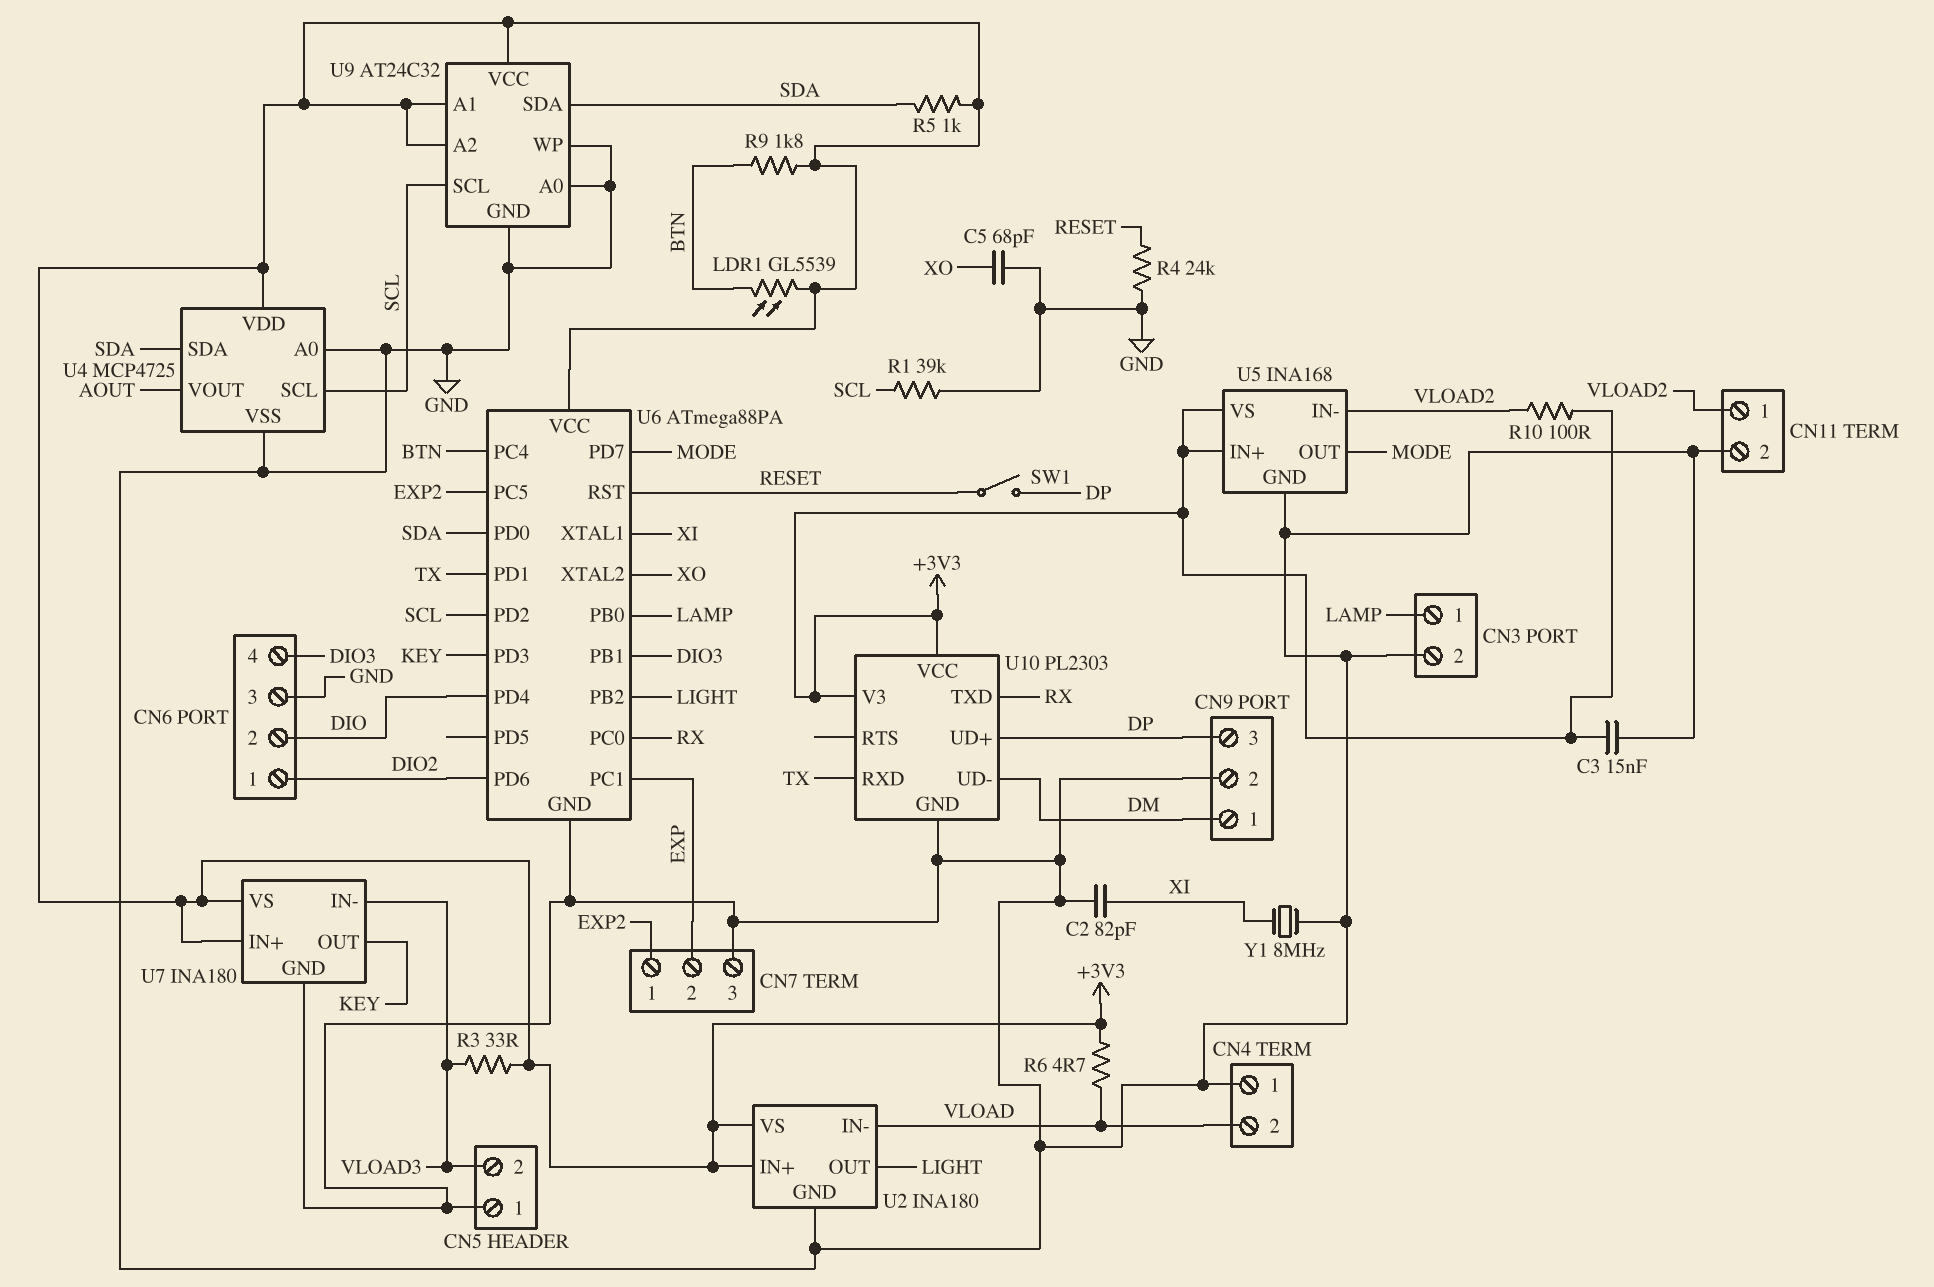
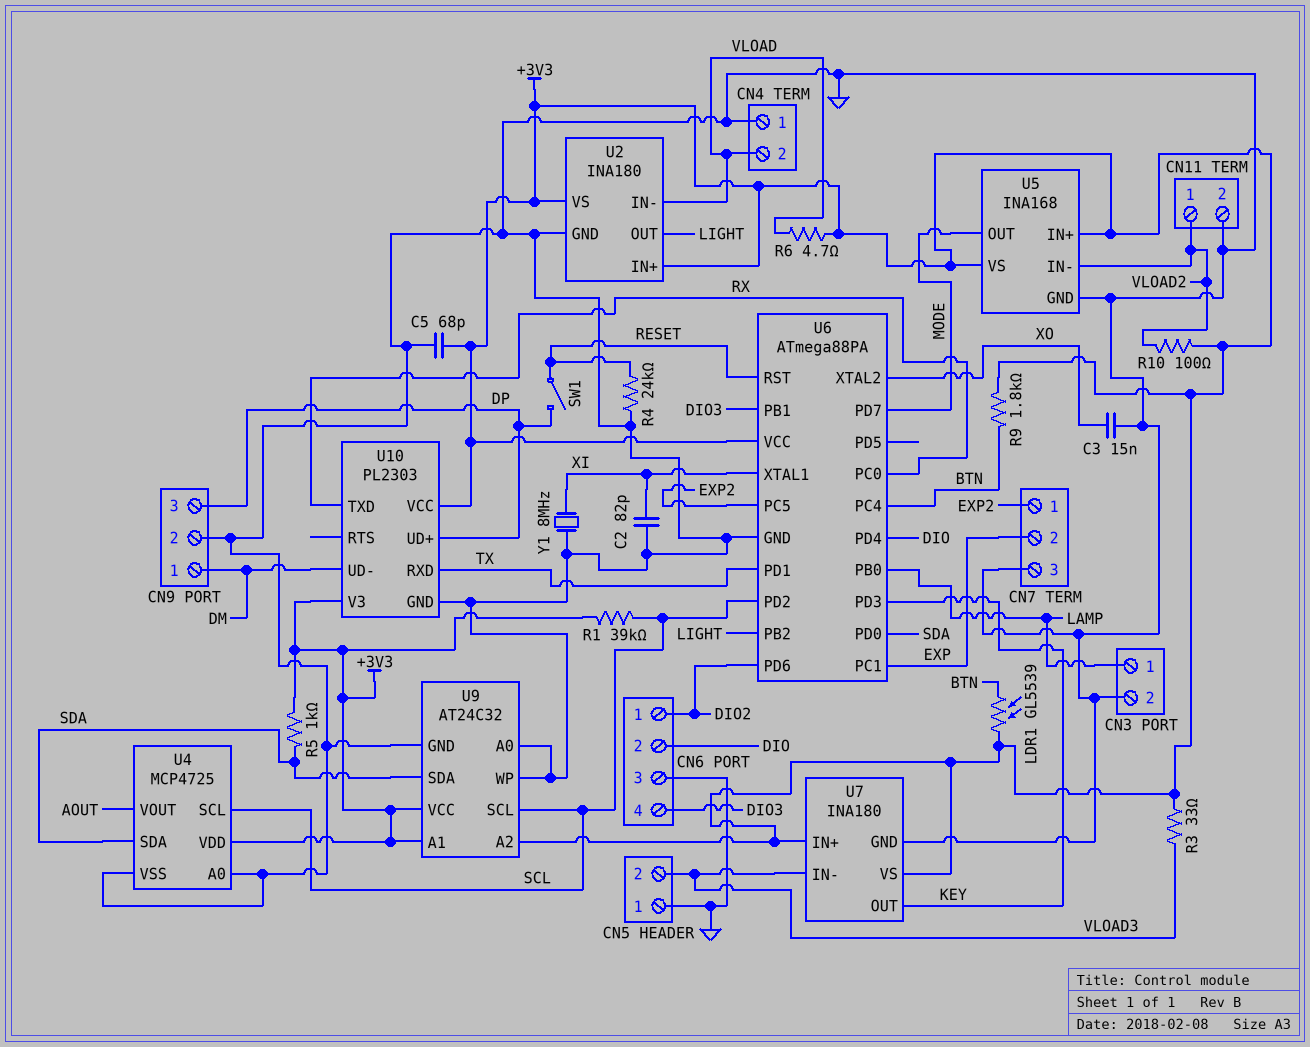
C3: 15nF (+3V3, GND) -> 15nF (GND, XO)
C5: 68pF (GND, XO) -> 68pF (+3V3, GND)
R1: 39k (GND, SCL) -> 39k (+3V3, SCL)

